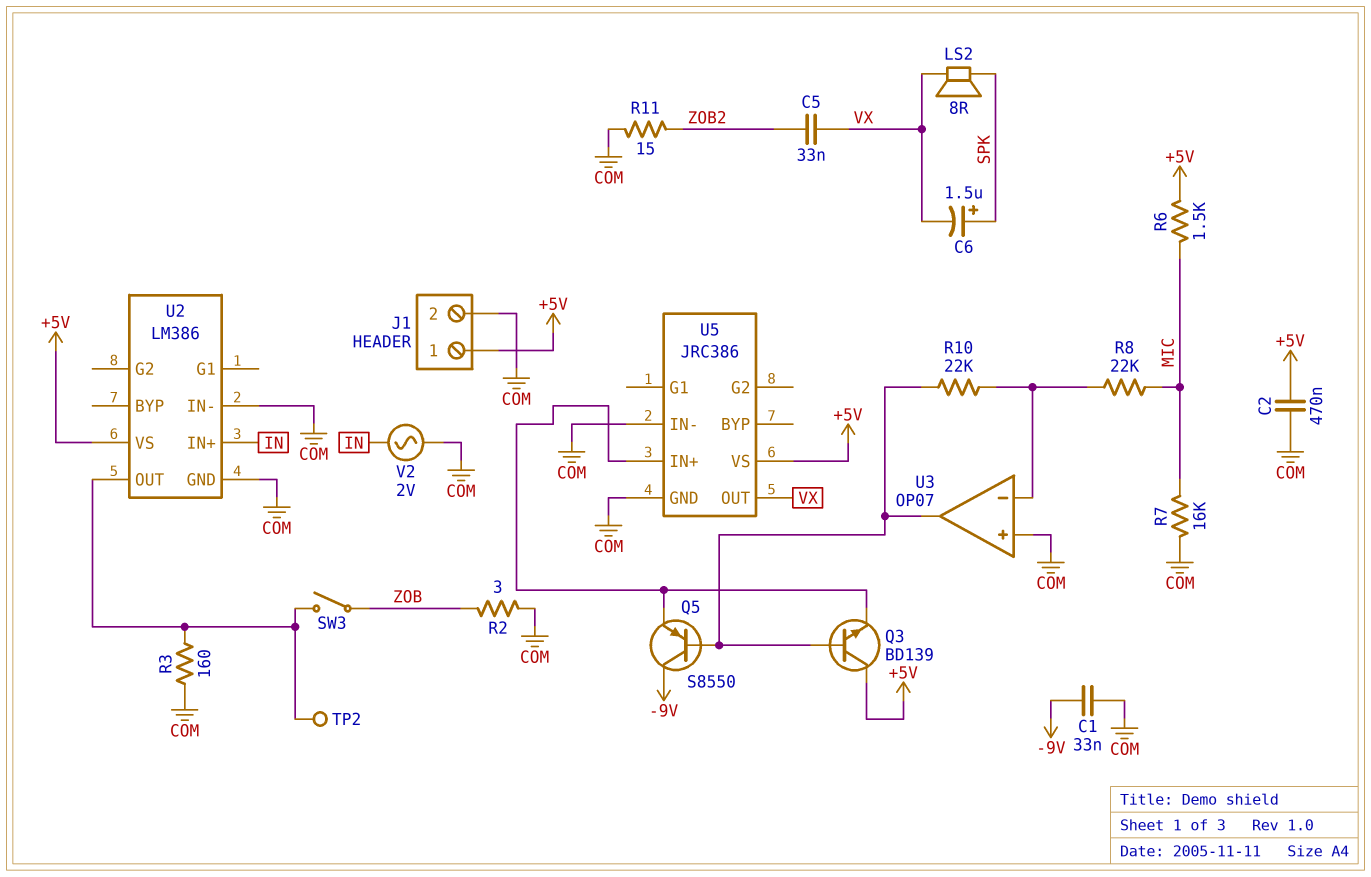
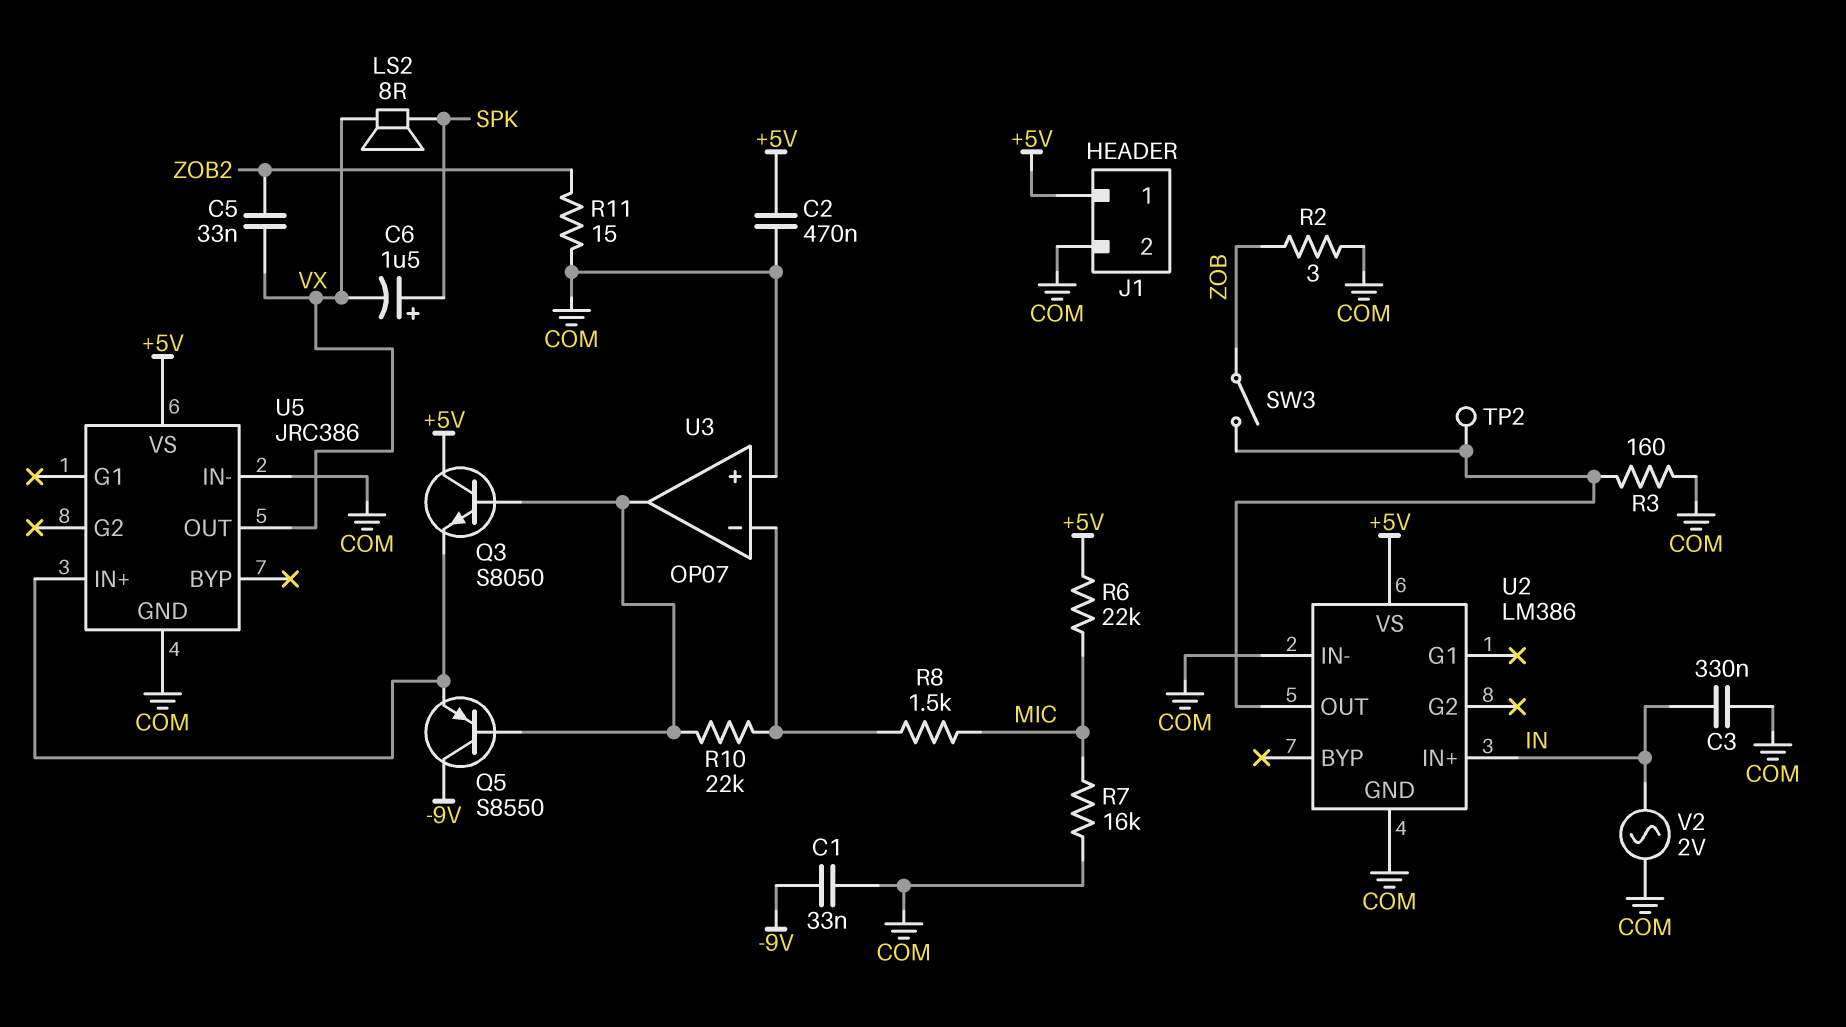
C3: none -> 330nF (COM, IN)
Q3: NPN BD139 (B U3/out, C +5V, E U5/IN+) -> NPN S8050 (B U3/out, C +5V, E U5/IN+)
R6: 1.5k (+5V, MIC) -> 22k (+5V, MIC)
R8: 22k (MIC, U3/in-) -> 1.5k (MIC, U3/in-)

